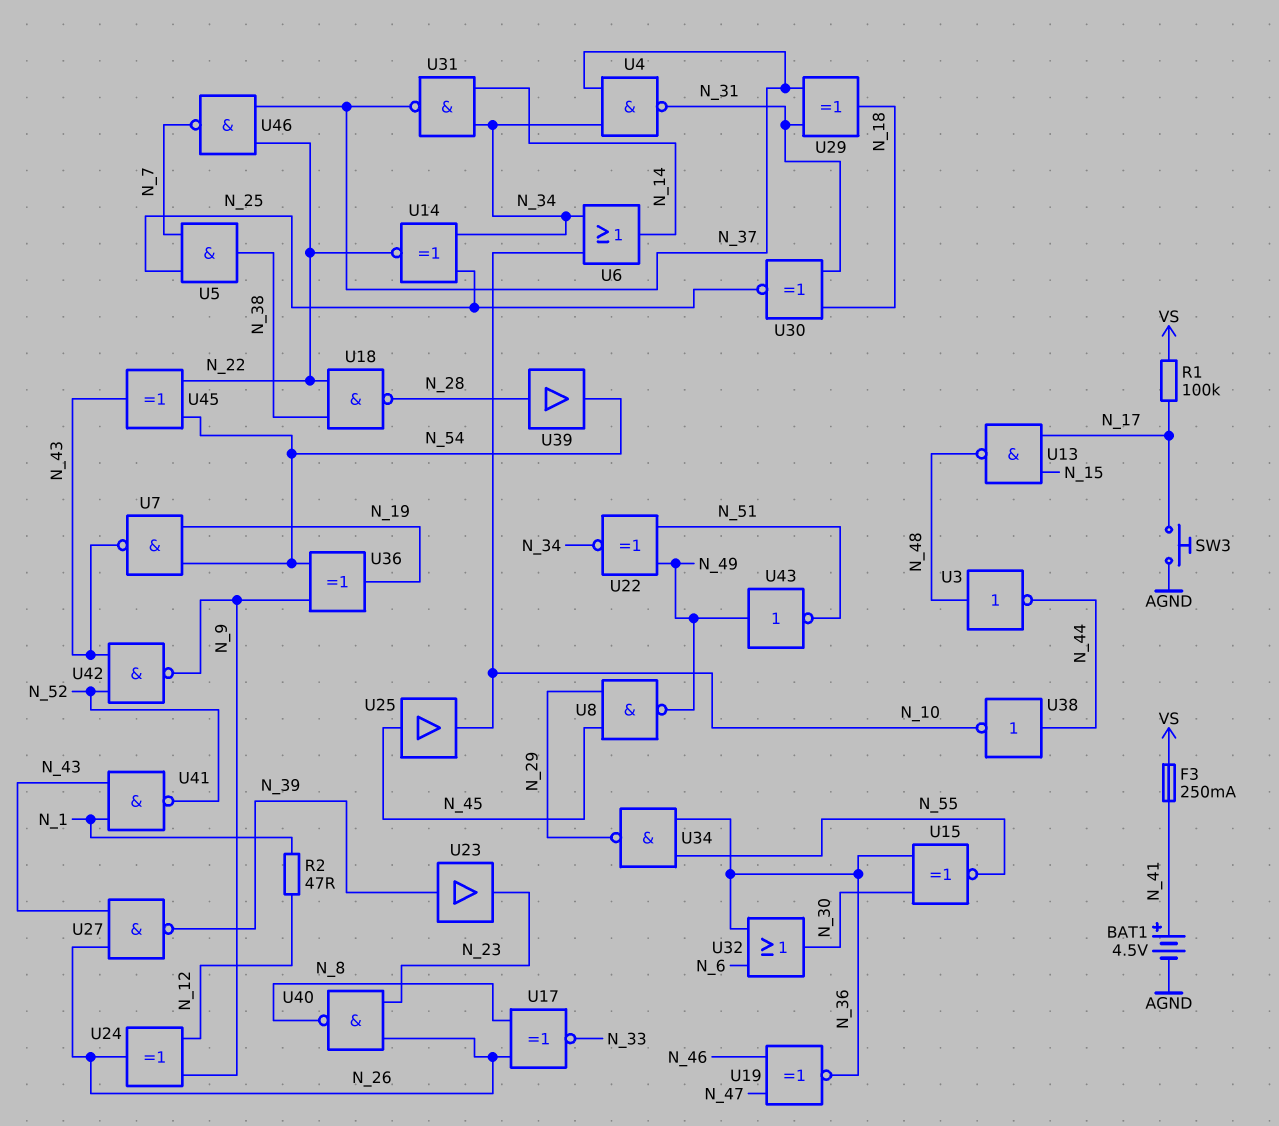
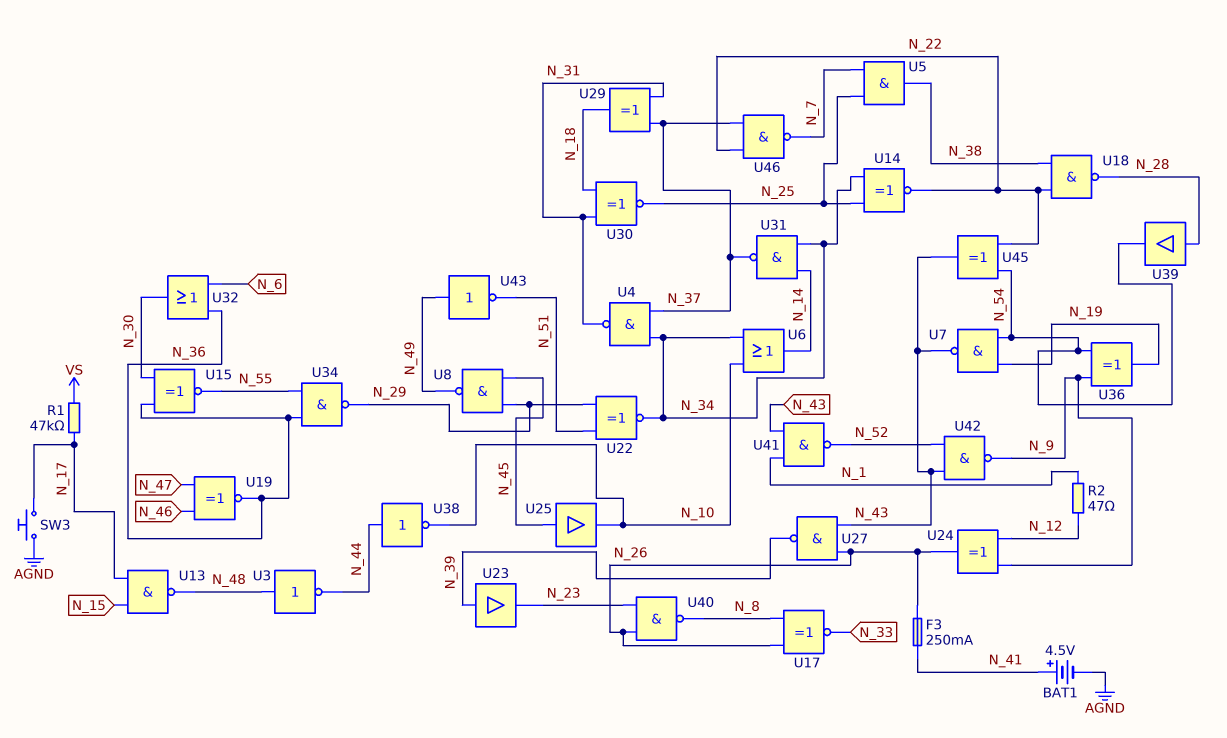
F3: 250mA (N_41, VS) -> 250mA (N_26, N_41)
R1: 100k (N_17, VS) -> 47k (N_17, VS)
U22: XNOR (in N_49, in N_51, out N_34) -> XNOR (in N_29, in N_51, out N_34)

